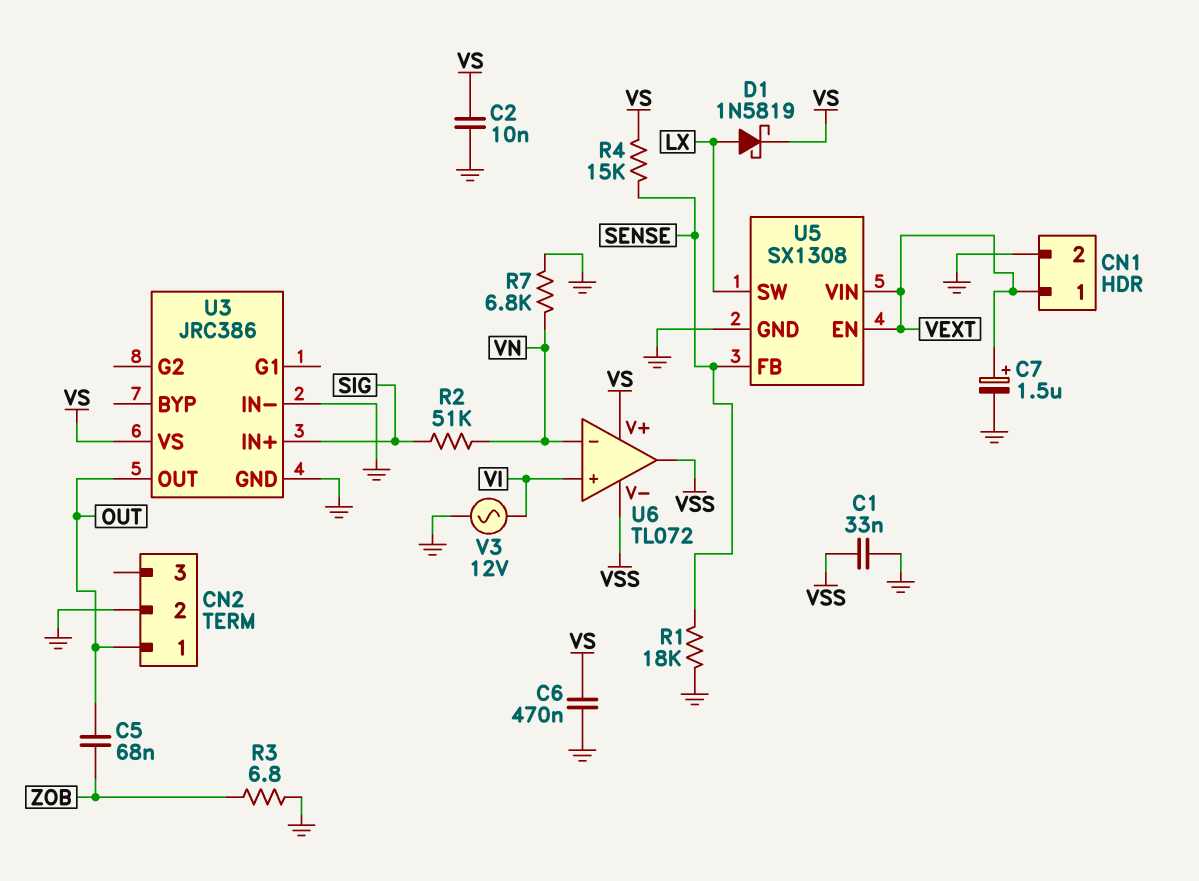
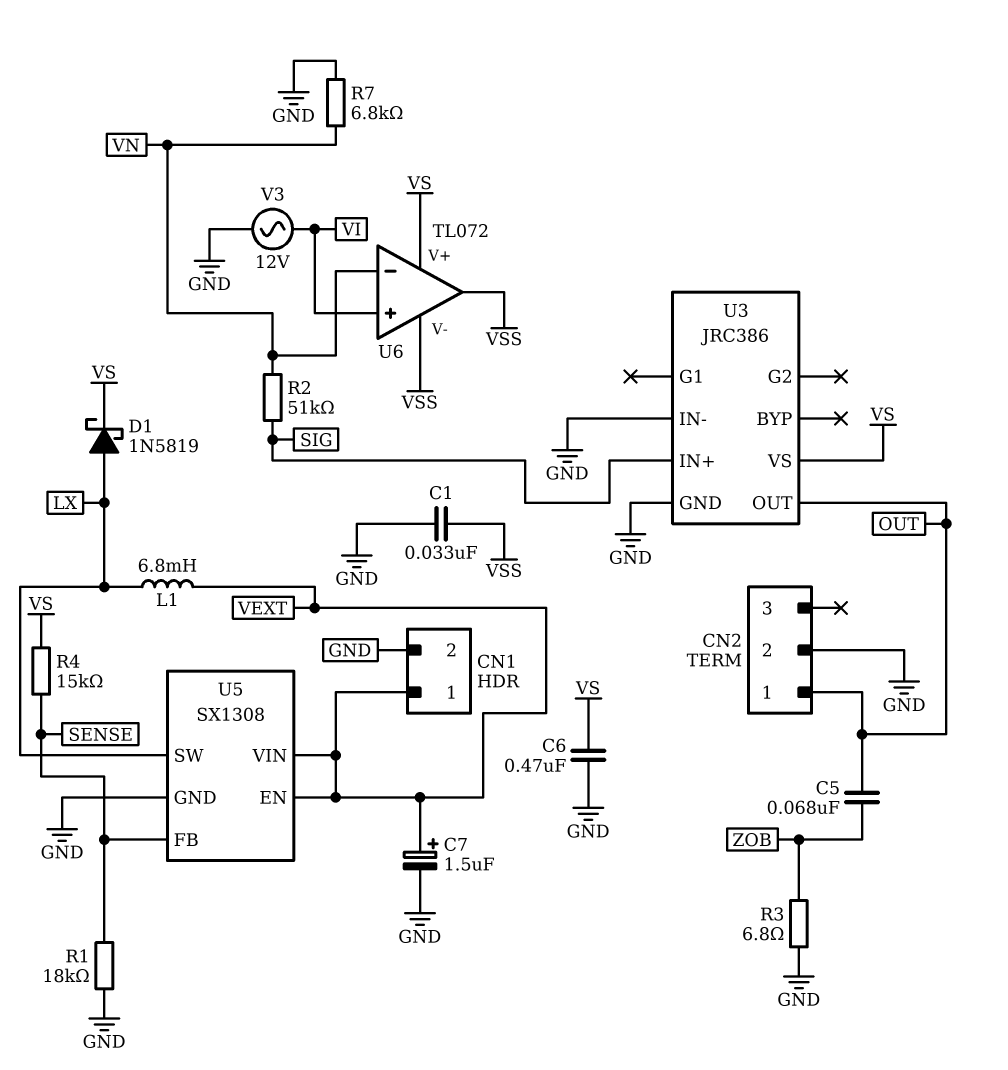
C2: 10nF (GND, VS) -> none
L1: none -> 6.8mH (LX, VEXT)

